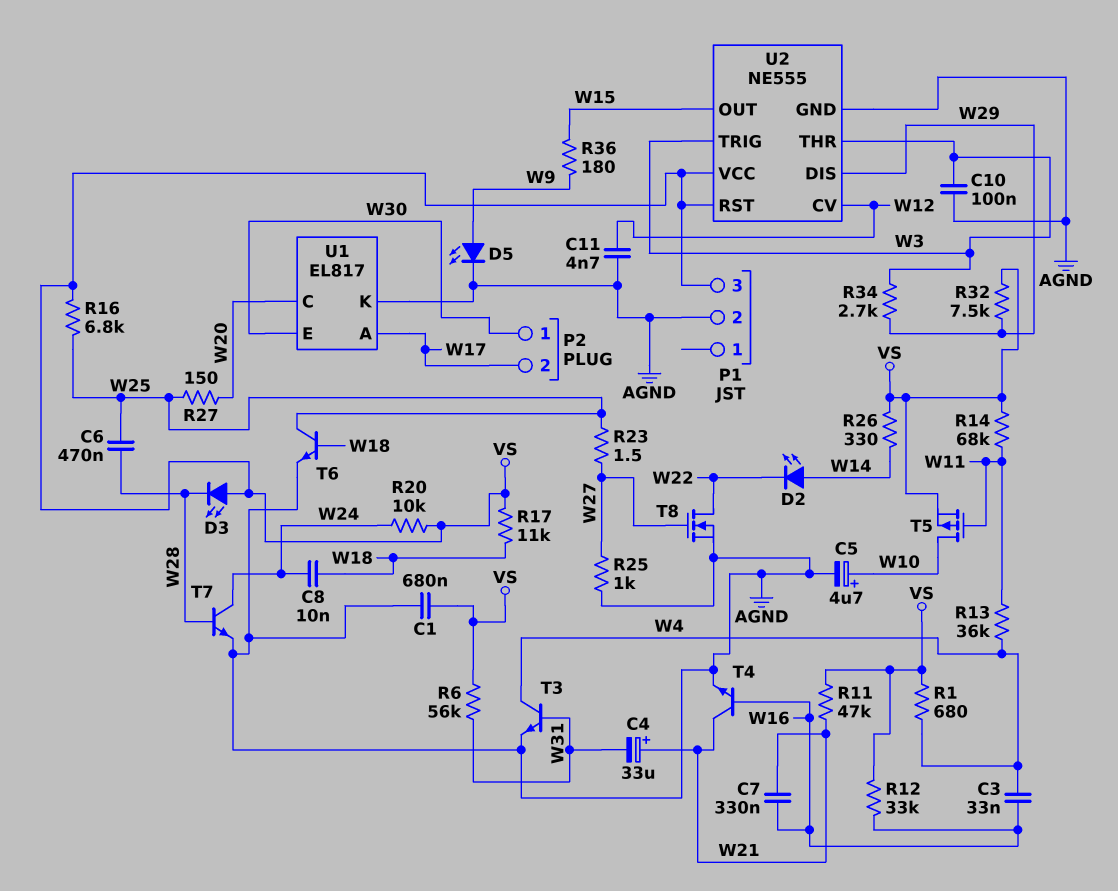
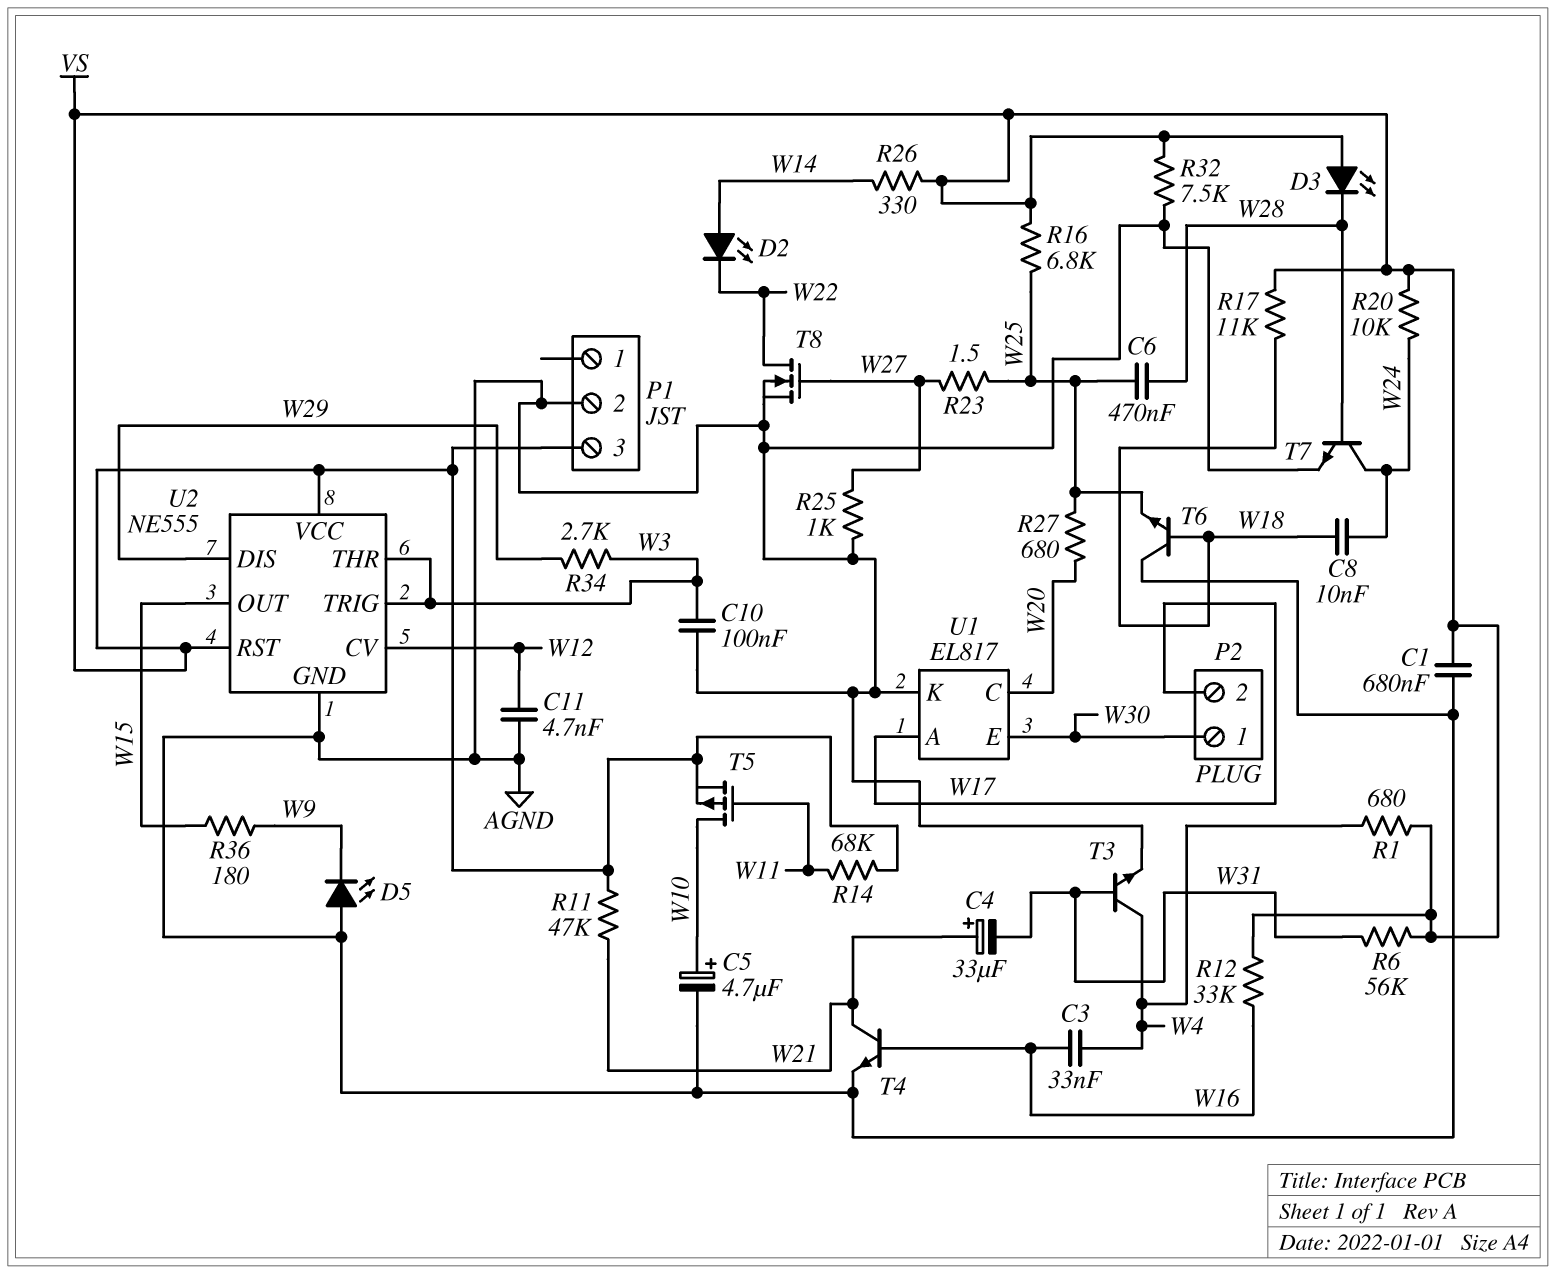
C7: 330nF (W16, W21) -> none
D5: LED (A W9, K AGND) -> LED (A AGND, K W9)
R13: 36k (W4, W11) -> none
R27: 150 (W20, W25) -> 680 (W20, W25)
R32: 7.5k (VS, W29) -> 7.5k (AGND, VS)
T6: NPN (B W18, C W25, E AGND) -> NPN (B W18, C AGND, E W25)

